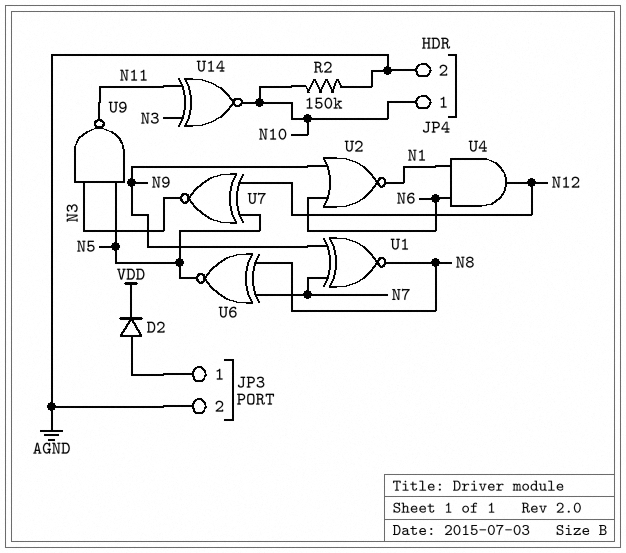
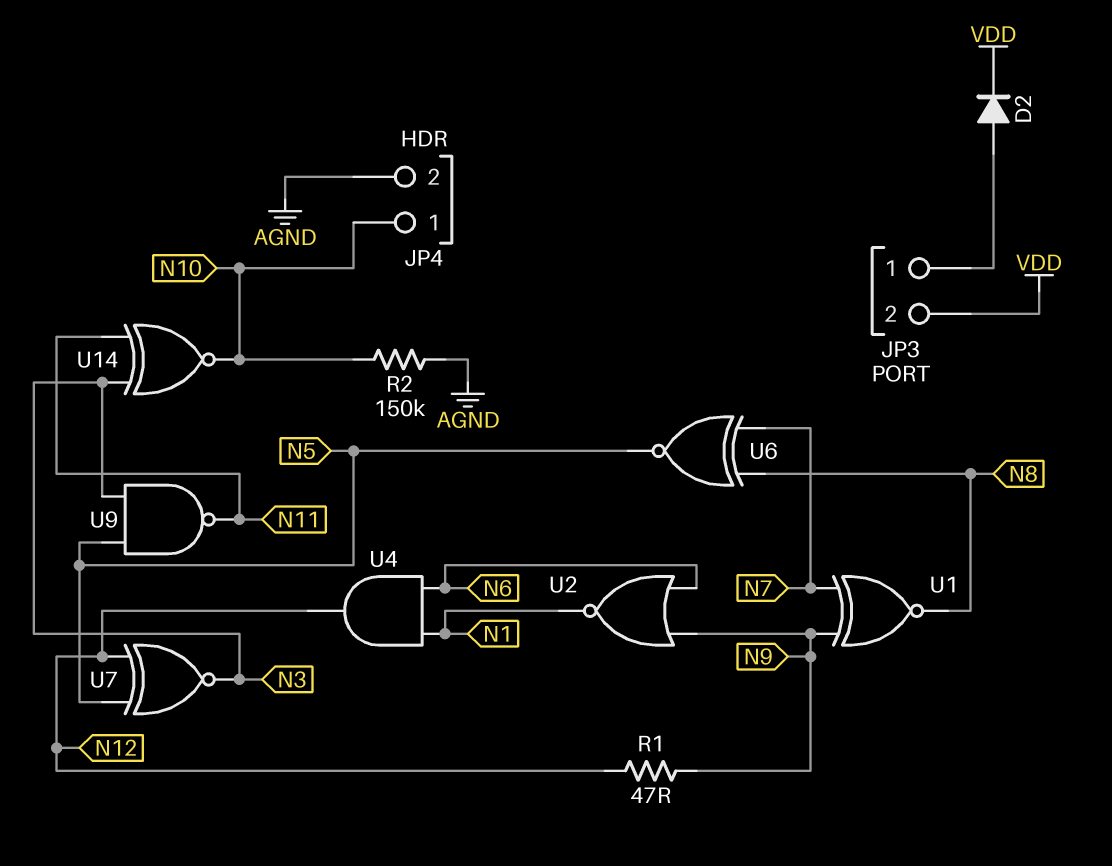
JP3 pin 2: AGND -> VDD
R1: none -> 47 (N9, N12)

